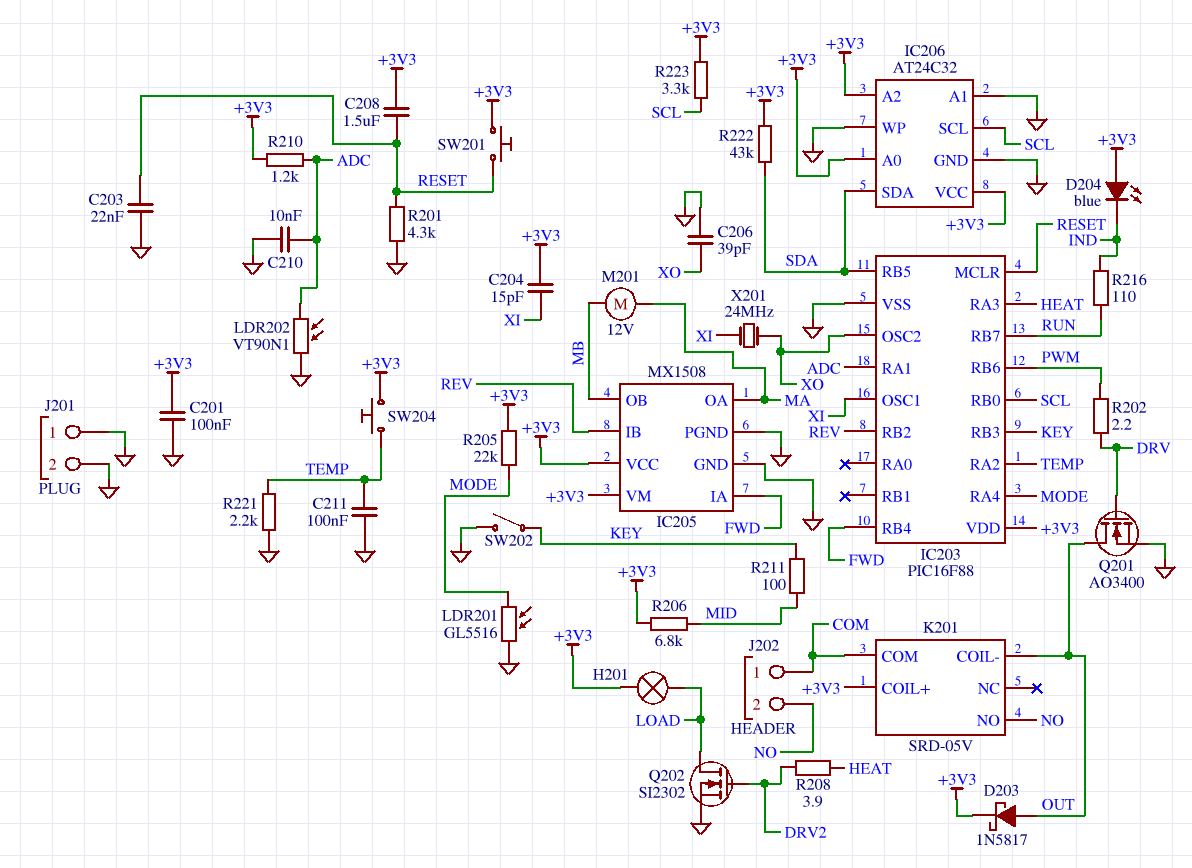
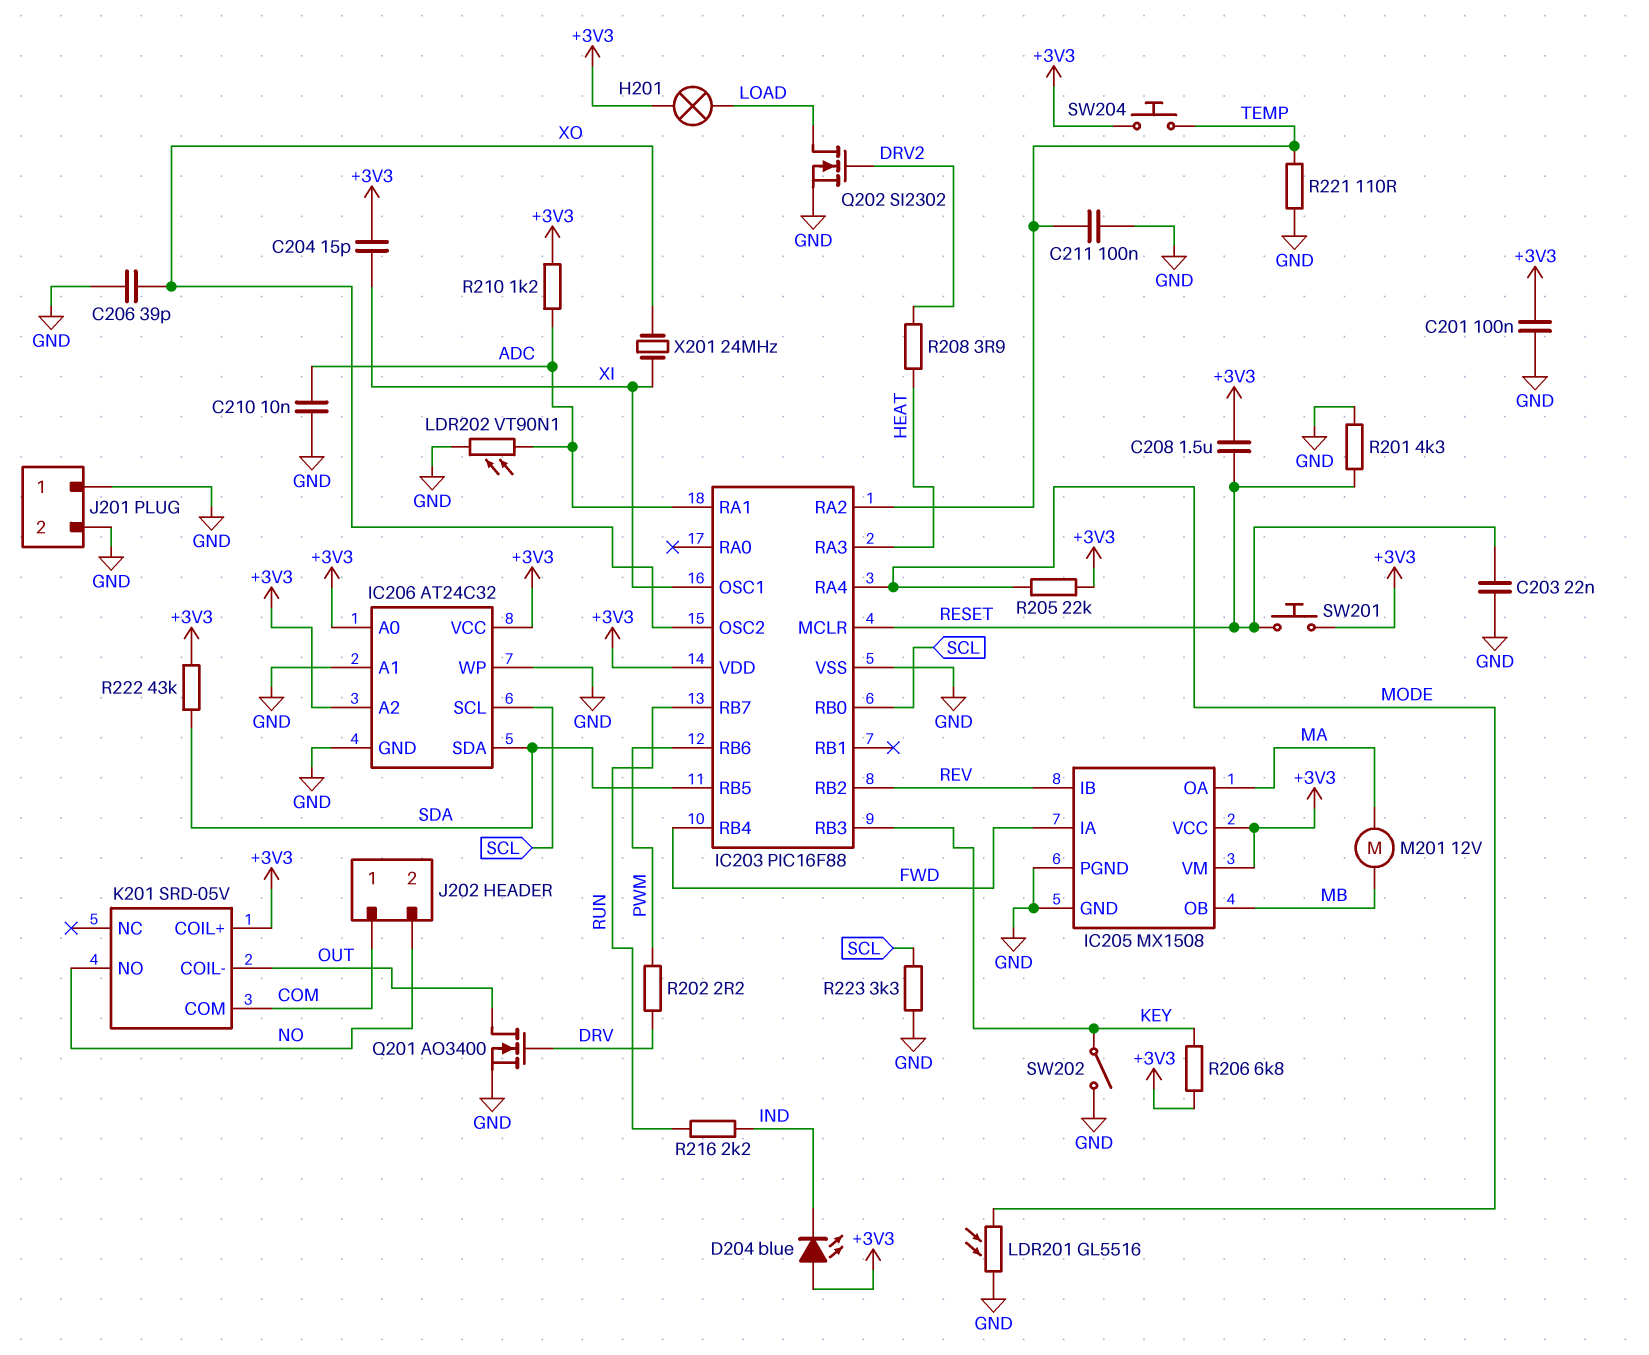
D203: schottky 1N5817 (A OUT, K +3V3) -> none
R206: 6.8k (+3V3, MID) -> 6.8k (+3V3, KEY)
R211: 100 (KEY, MID) -> none
R216: 110 (IND, RUN) -> 2.2k (IND, RUN)
R221: 2.2k (GND, TEMP) -> 110 (GND, TEMP)
R223: 3.3k (+3V3, SCL) -> 3.3k (GND, SCL)

